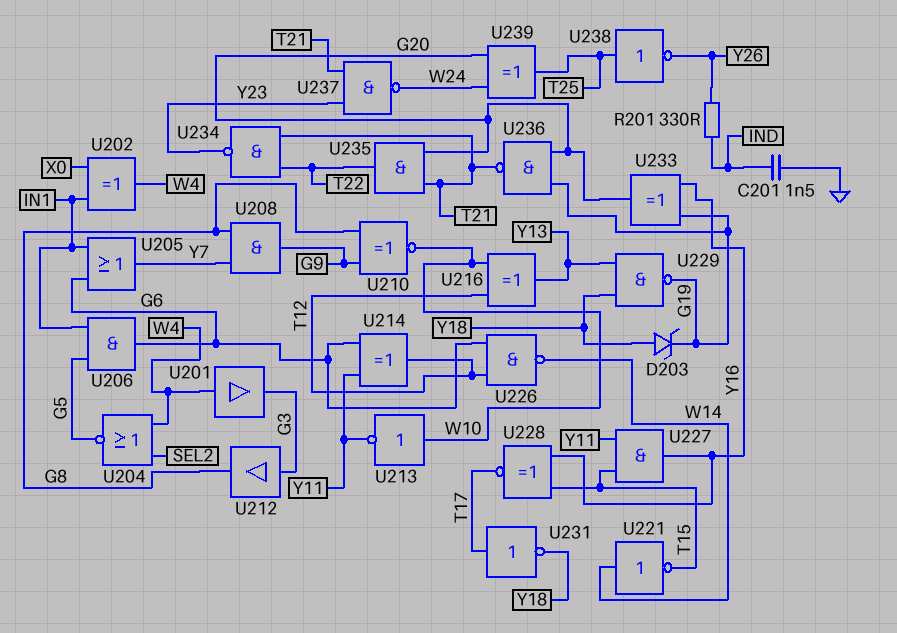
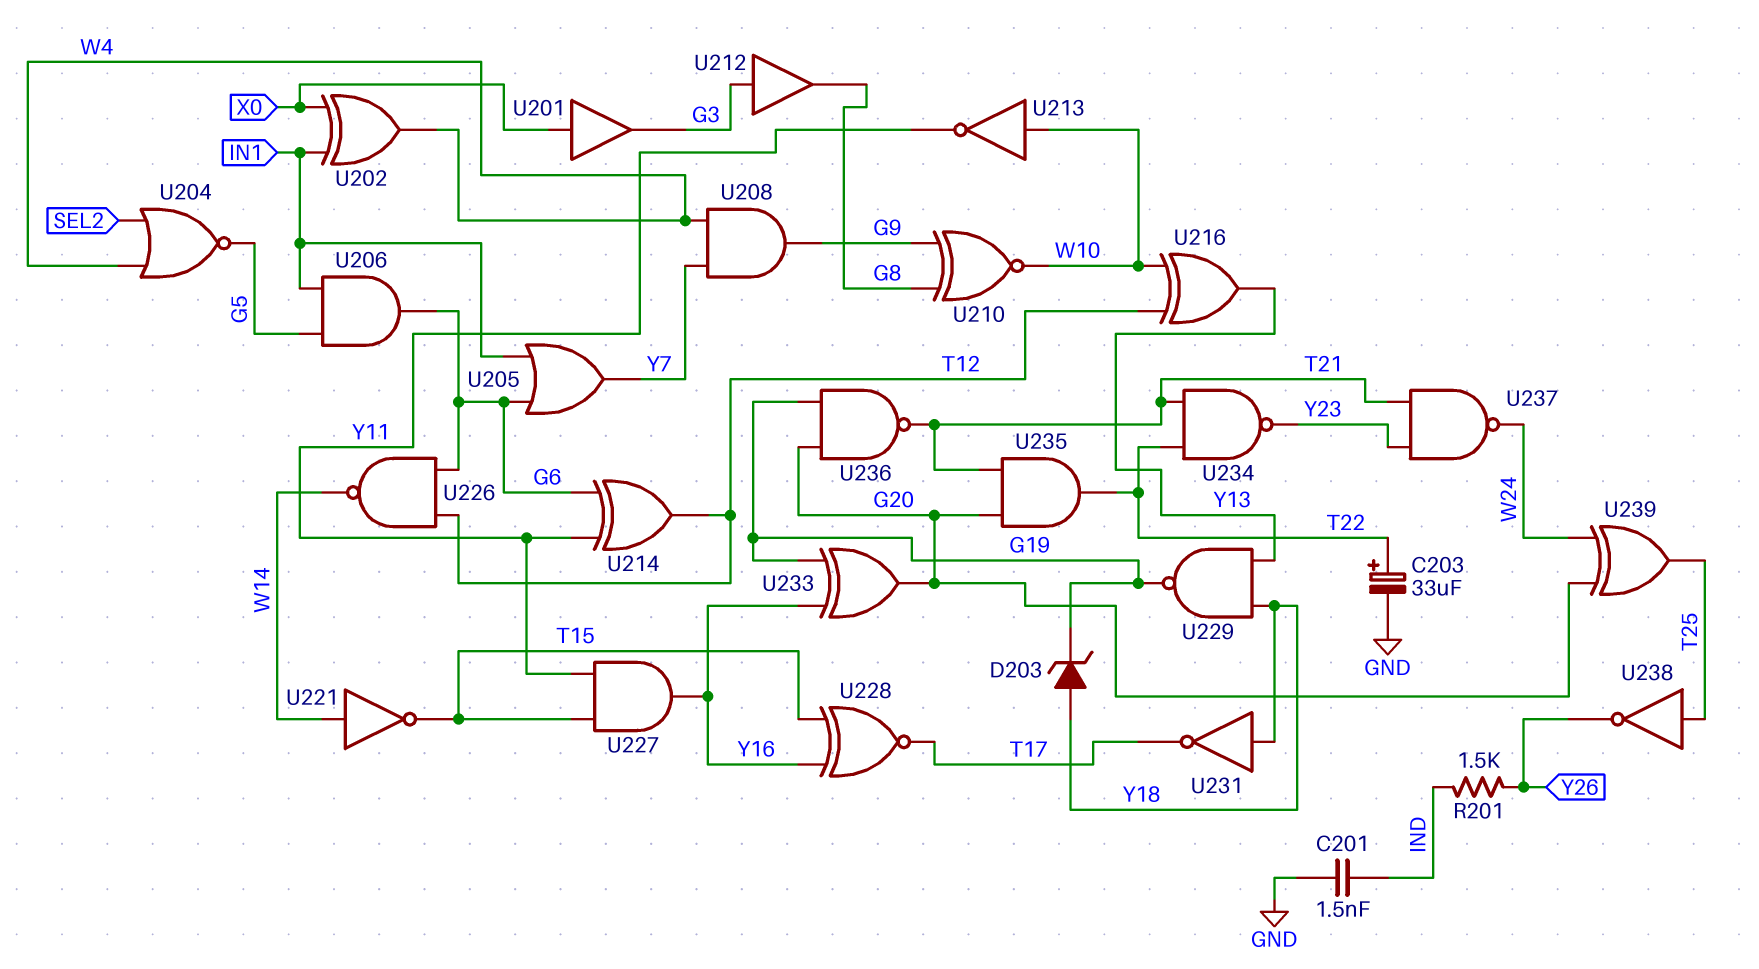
C203: none -> 33uF (plus T22, minus GND)
R201: 330 (IND, Y26) -> 1.5k (IND, Y26)
U201: buffer (in W4, out G3) -> buffer (in X0, out G3)
U208: AND (in G8, in Y7, out G9) -> AND (in W4, in Y7, out G9)
U231: NOT (in T17, out Y18) -> NOT (in Y18, out T17)

